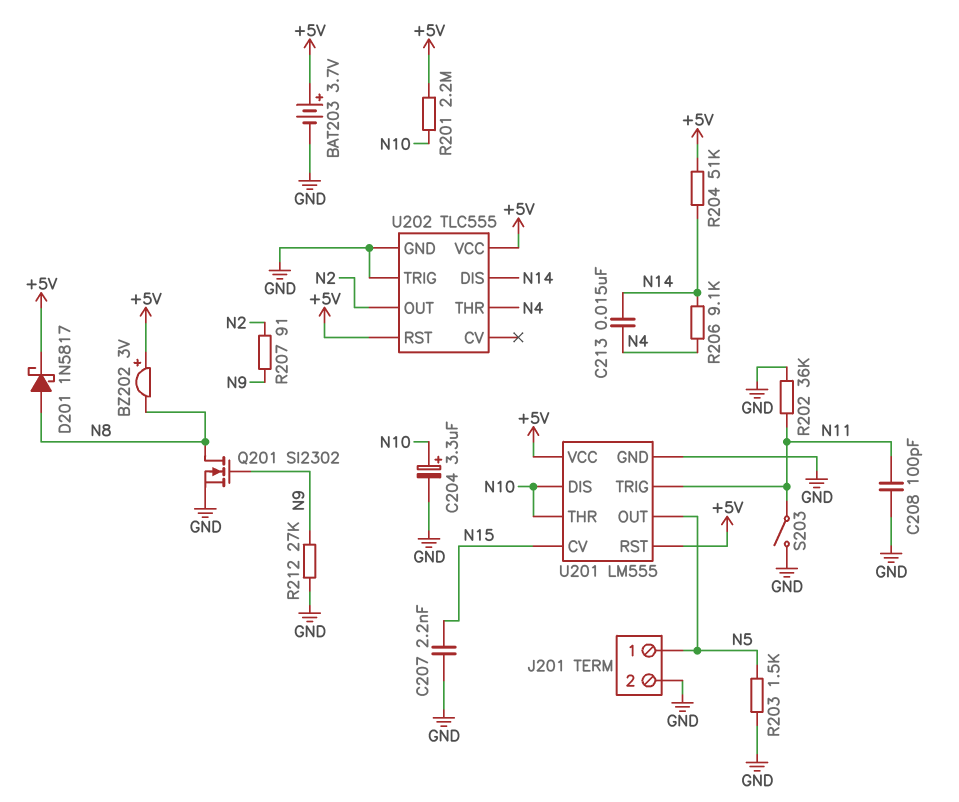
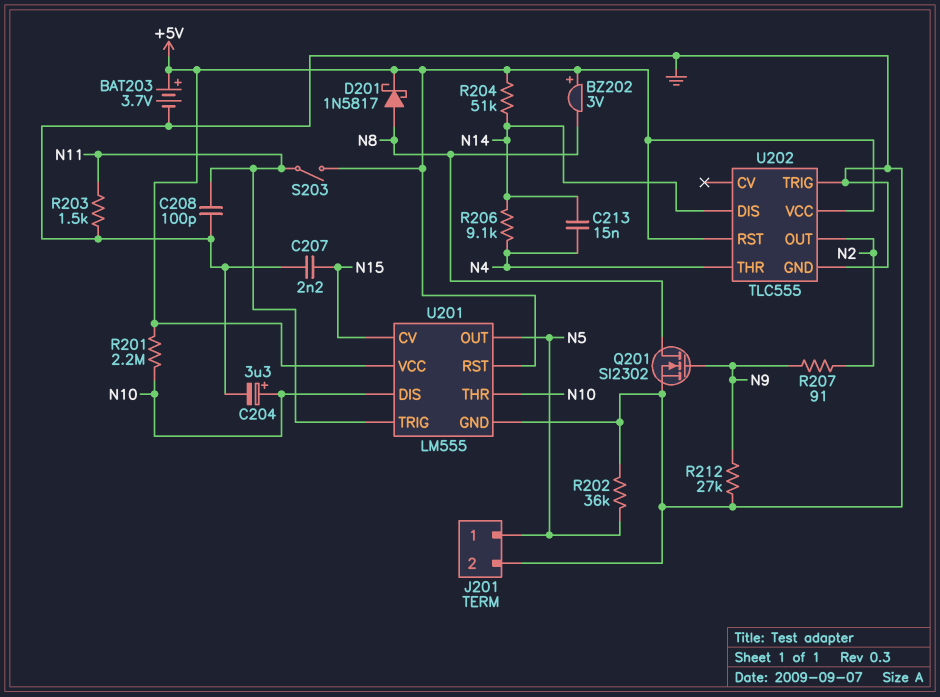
R202: 36k (GND, N11) -> 36k (GND, N5)
R203: 1.5k (GND, N5) -> 1.5k (GND, N11)
S203: switch (GND, N11) -> switch (+5V, N11)

